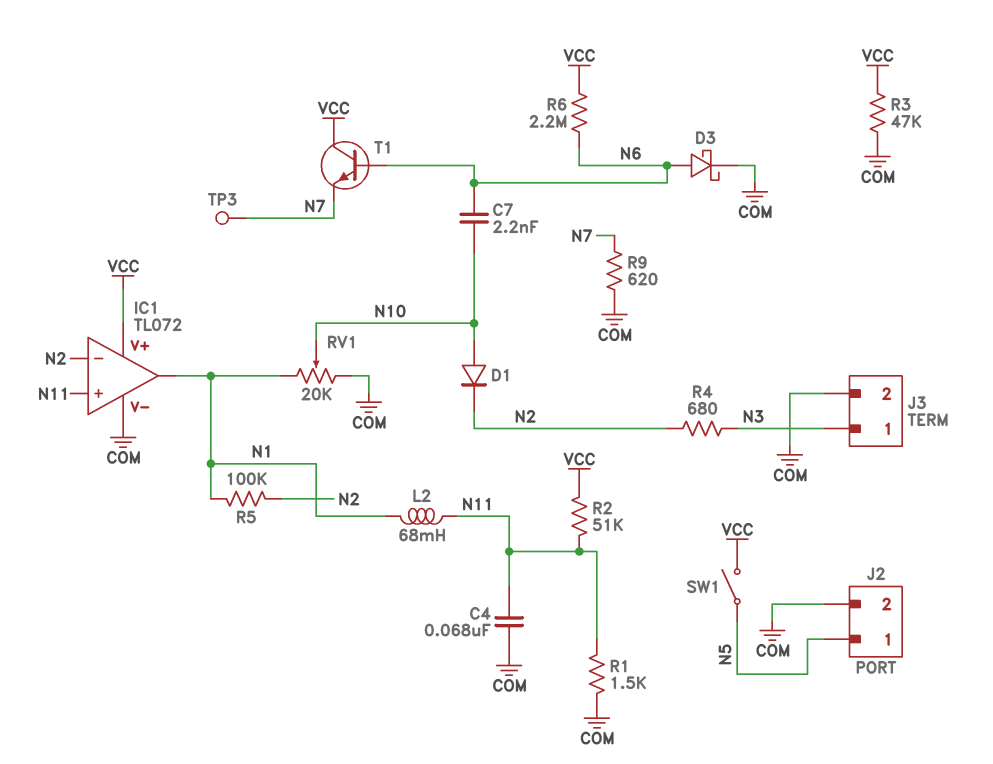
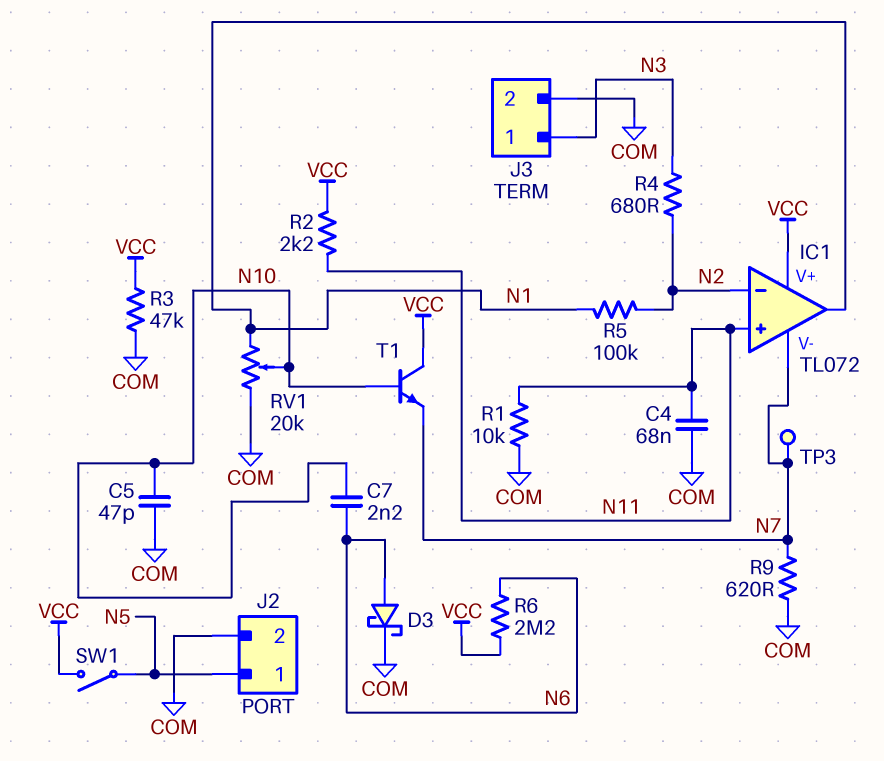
C5: none -> 47pF (COM, N10)
D1: diode (A N10, K N2) -> none
IC1 pin V-: COM -> N7
L2: 68mH (N1, N11) -> none
R1: 1.5k (COM, N11) -> 10k (COM, N11)
R2: 51k (N11, VCC) -> 2.2k (N11, VCC)
T1: NPN (B N6, C VCC, E N7) -> NPN (B N10, C VCC, E N7)

